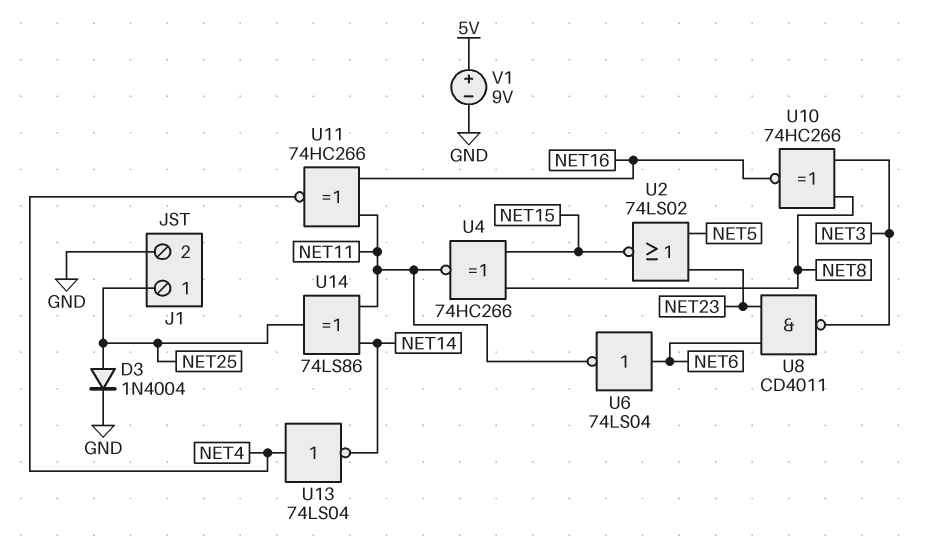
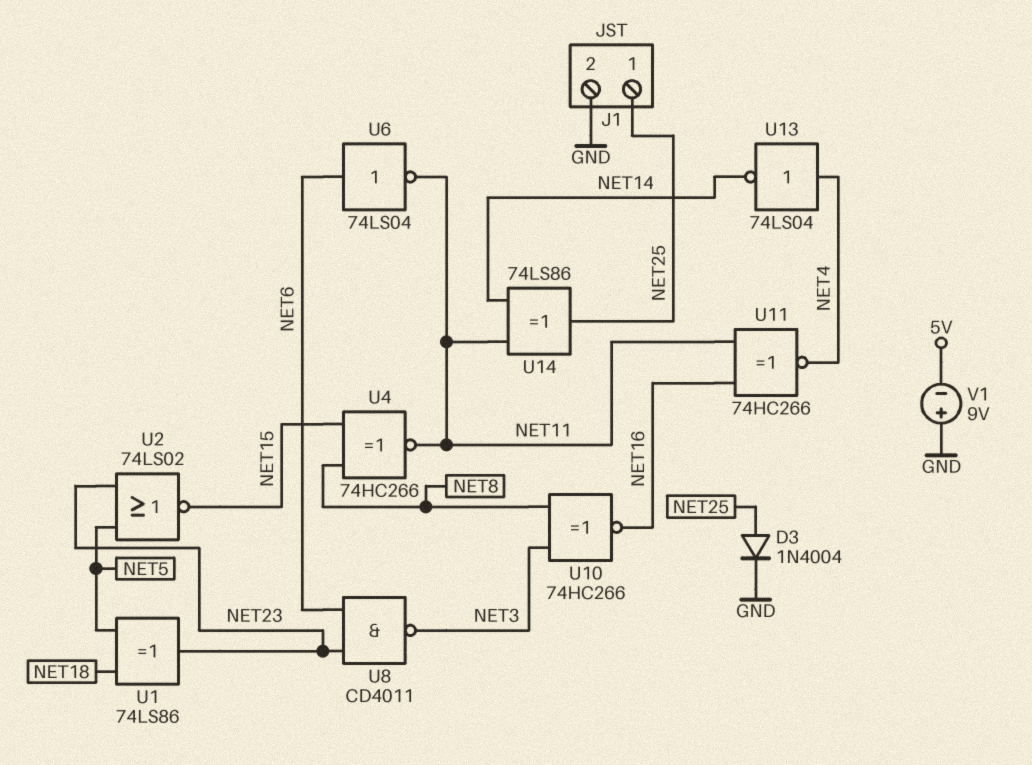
U1: none -> XOR 74LS86 (in NET5, in NET18, out NET23)
V1: 9V (plus 5V, minus GND) -> 9V (plus GND, minus 5V)

